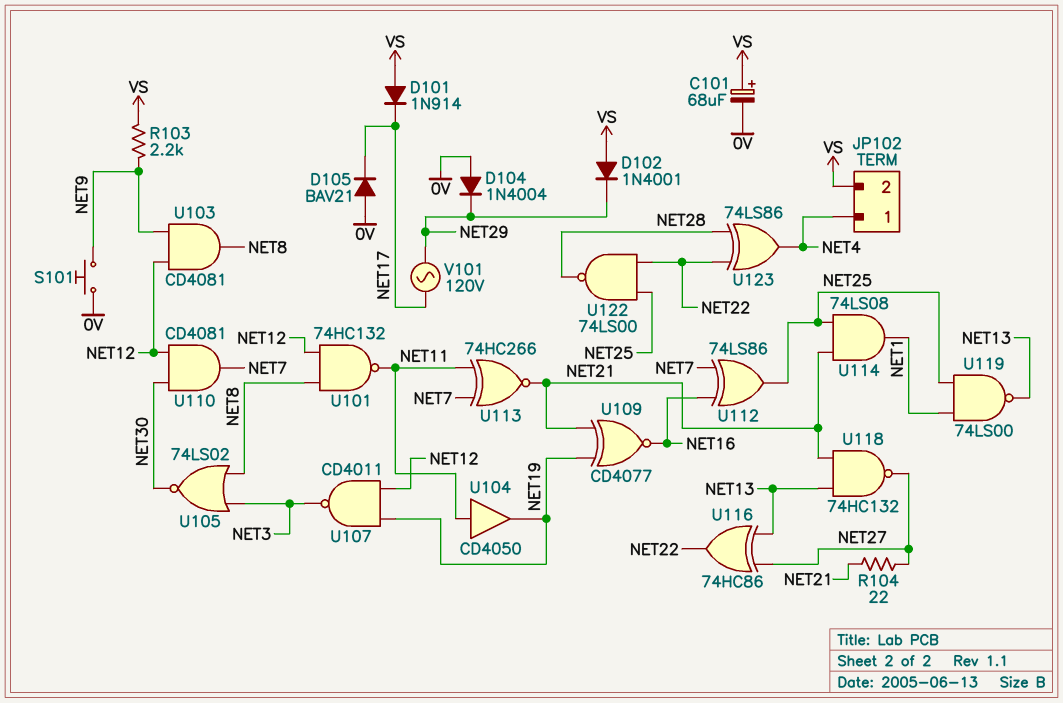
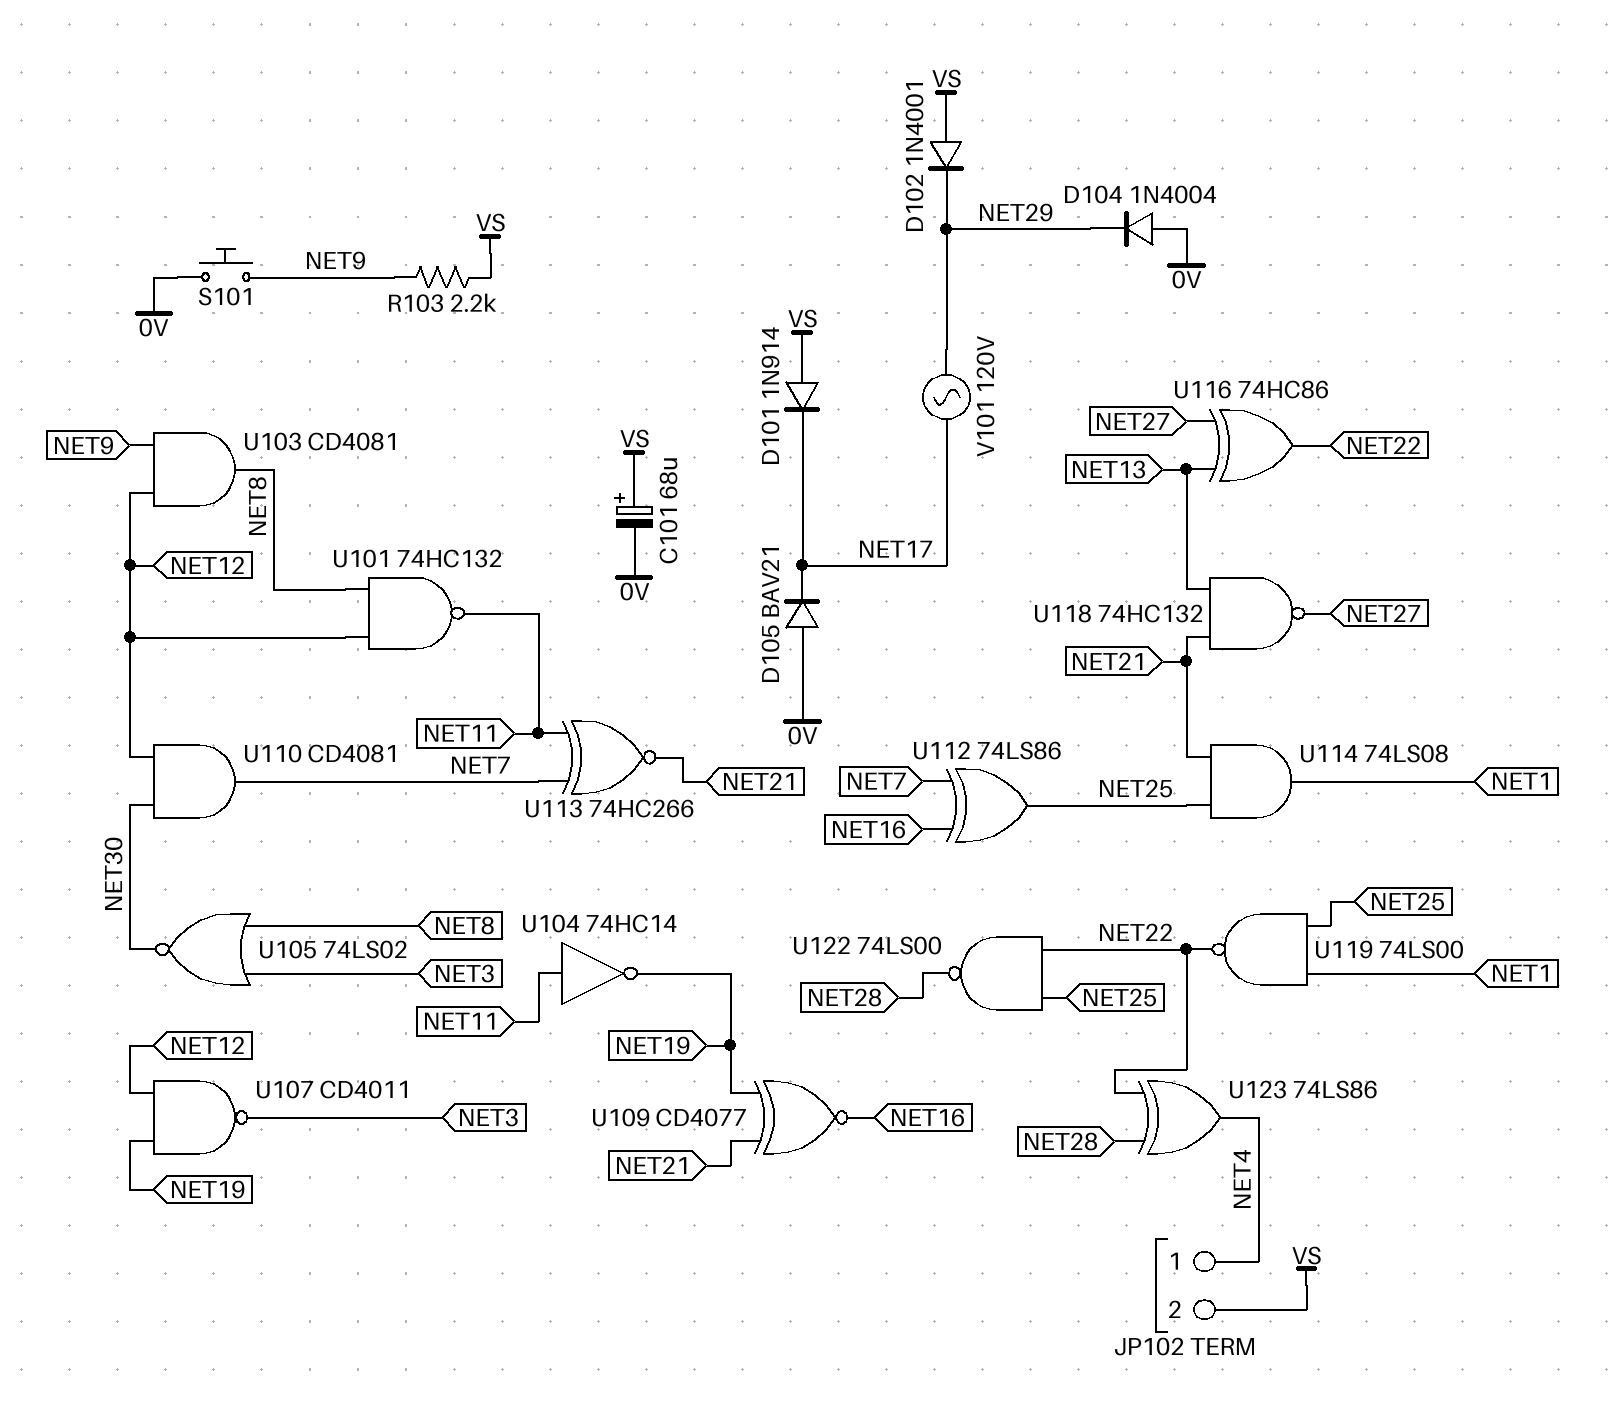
R104: 22 (NET21, NET27) -> none
U104: buffer CD4050 (in NET11, out NET19) -> NOT 74HC14 (in NET11, out NET19)
U119: NAND 74LS00 (in NET1, in NET25, out NET13) -> NAND 74LS00 (in NET1, in NET25, out NET22)

